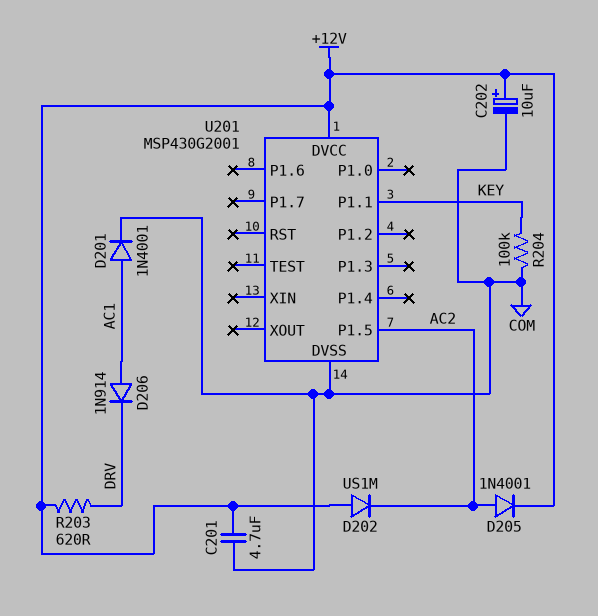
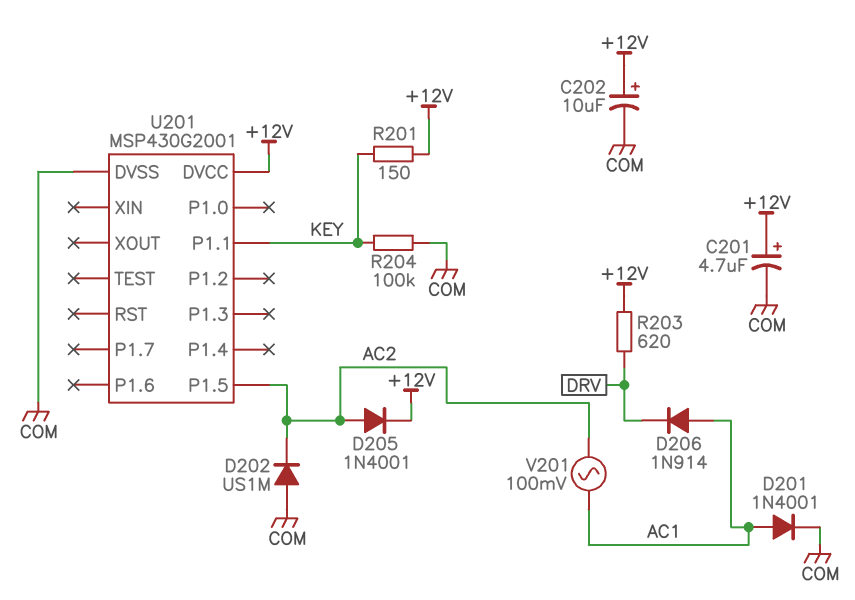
C201: 4.7uF (+12V, COM) -> 4.7uF (plus +12V, minus COM)
D202: diode US1M (A +12V, K AC2) -> diode US1M (A COM, K AC2)
R201: none -> 150 (+12V, KEY)
V201: none -> AC 100mV (AC1, AC2)

